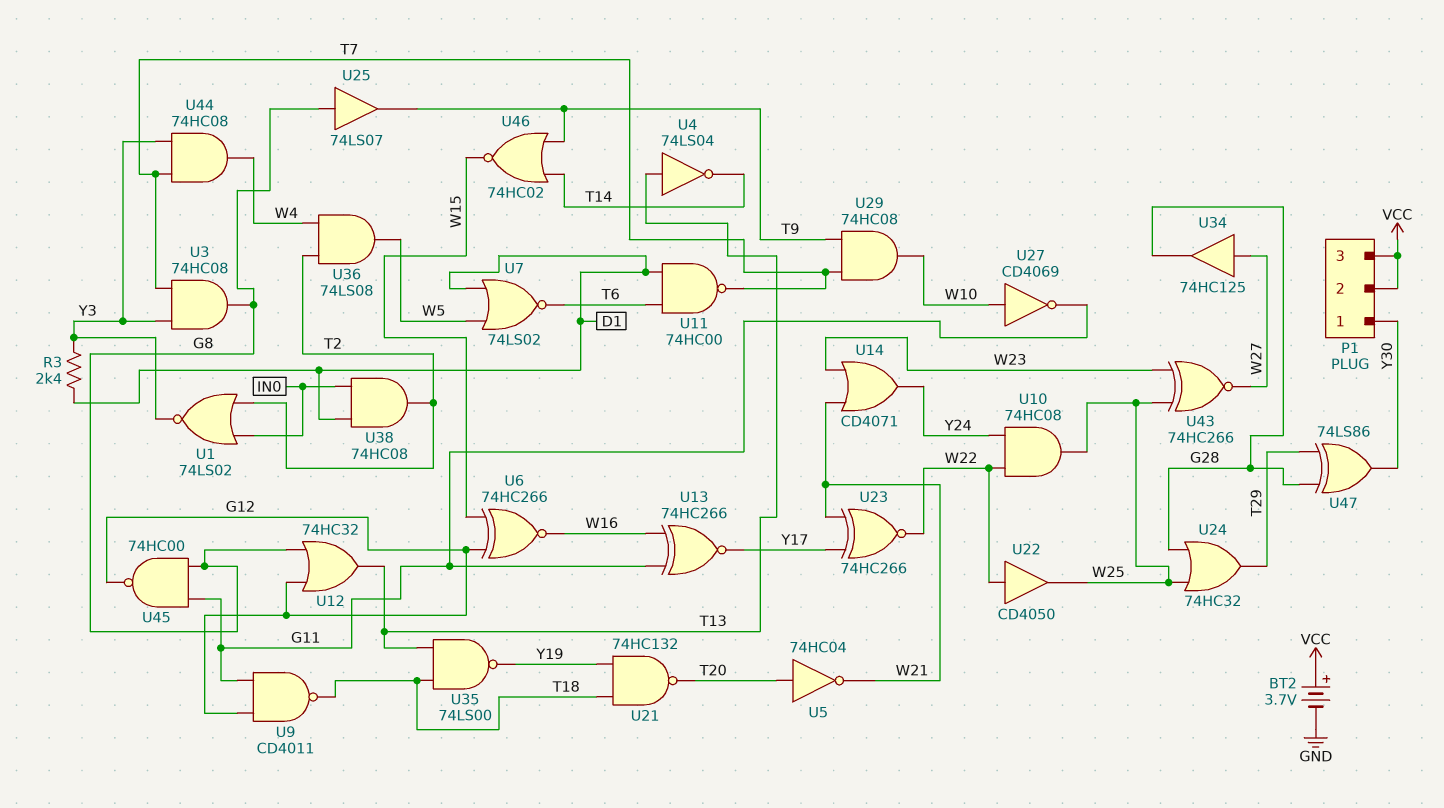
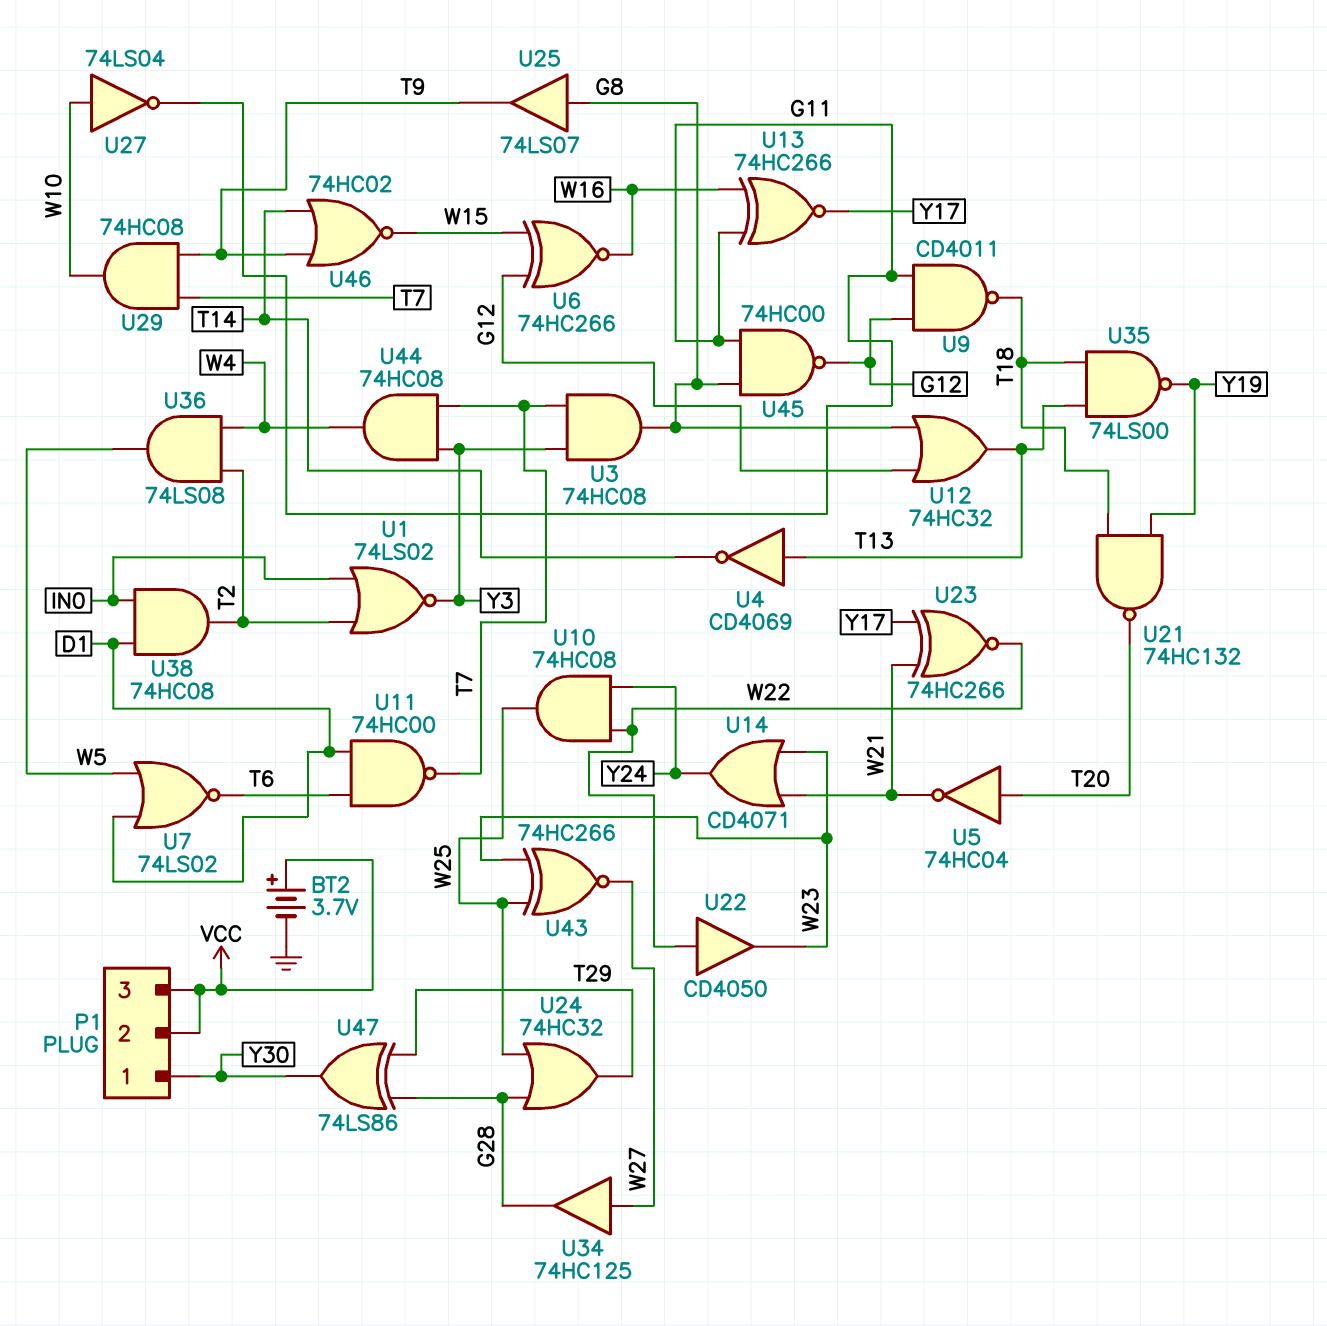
R3: 2.4k (D1, Y3) -> none
U4: NOT 74LS04 (in T13, out T14) -> NOT CD4069 (in T13, out T14)
U22: buffer CD4050 (in W22, out W25) -> buffer CD4050 (in W22, out W23)
U27: NOT CD4069 (in W10, out G11) -> NOT 74LS04 (in W10, out G11)

